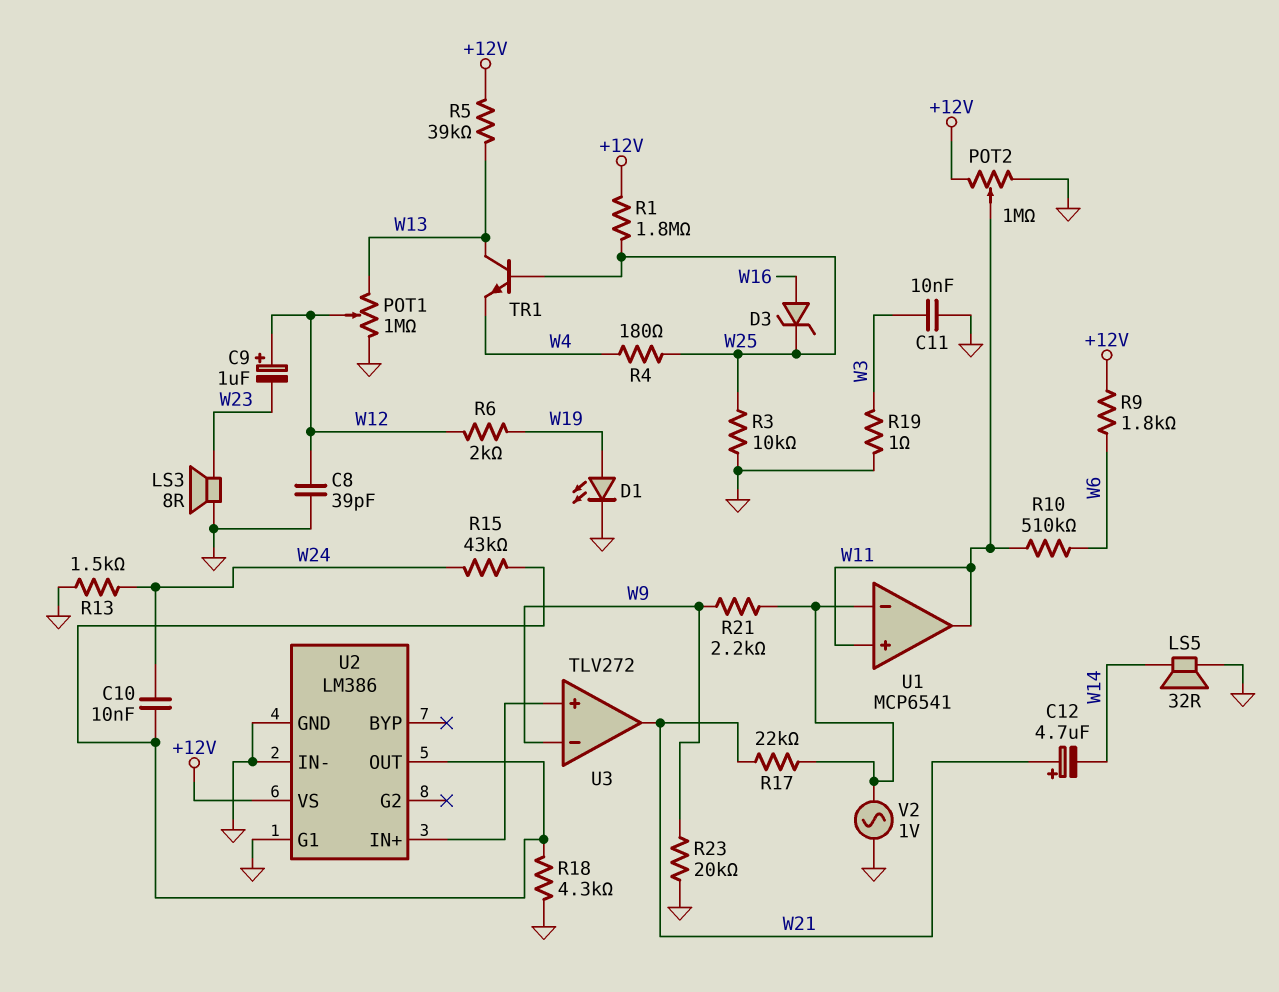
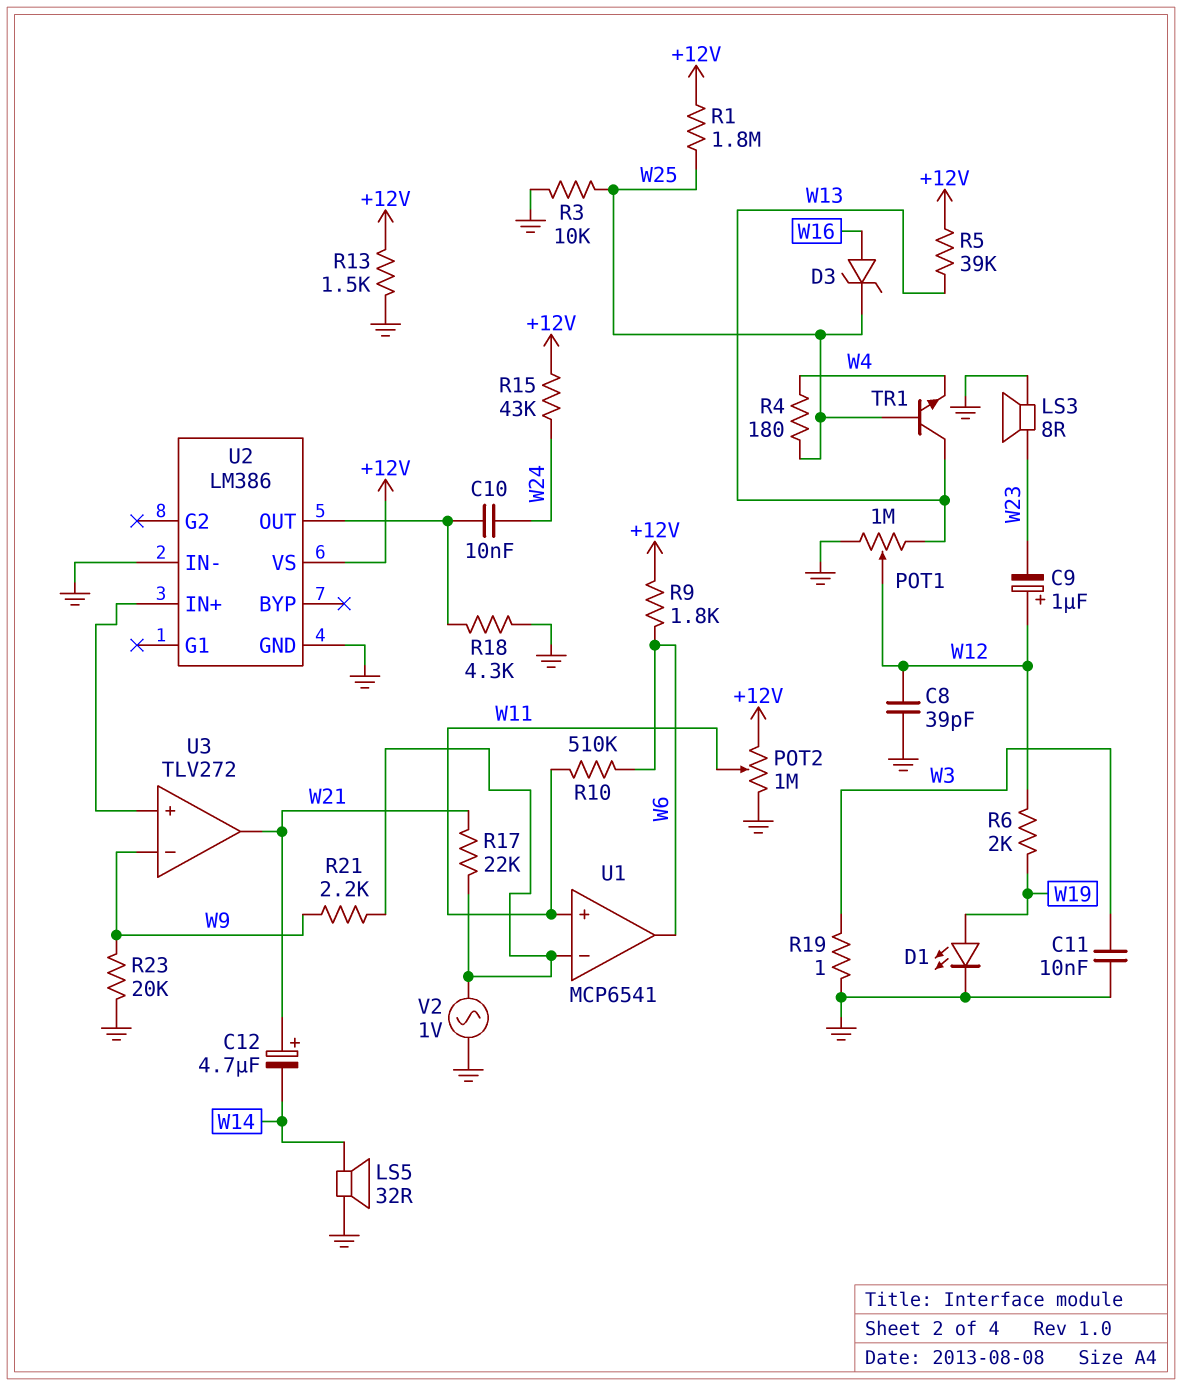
R13: 1.5k (GND, W24) -> 1.5k (+12V, GND)
R15: 43k (U2/OUT, W24) -> 43k (+12V, W24)
U1 pin out: W11 -> W6
U2 pin G1: GND -> none

